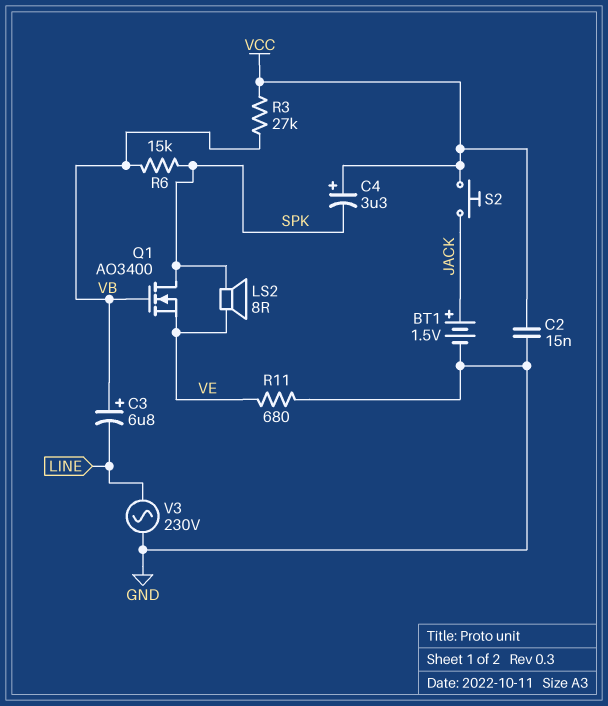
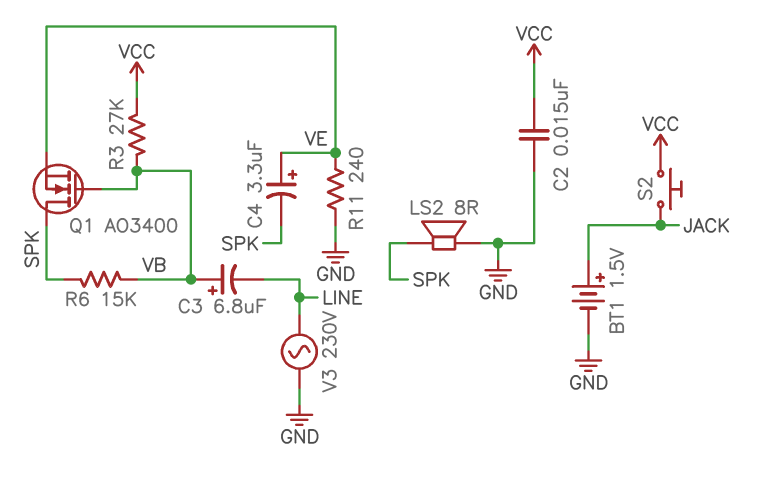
C4: 3.3uF (plus VCC, minus SPK) -> 3.3uF (plus VE, minus SPK)
LS2: speaker 8R (SPK, VE) -> speaker 8R (GND, SPK)
R11: 680 (GND, VE) -> 240 (GND, VE)

